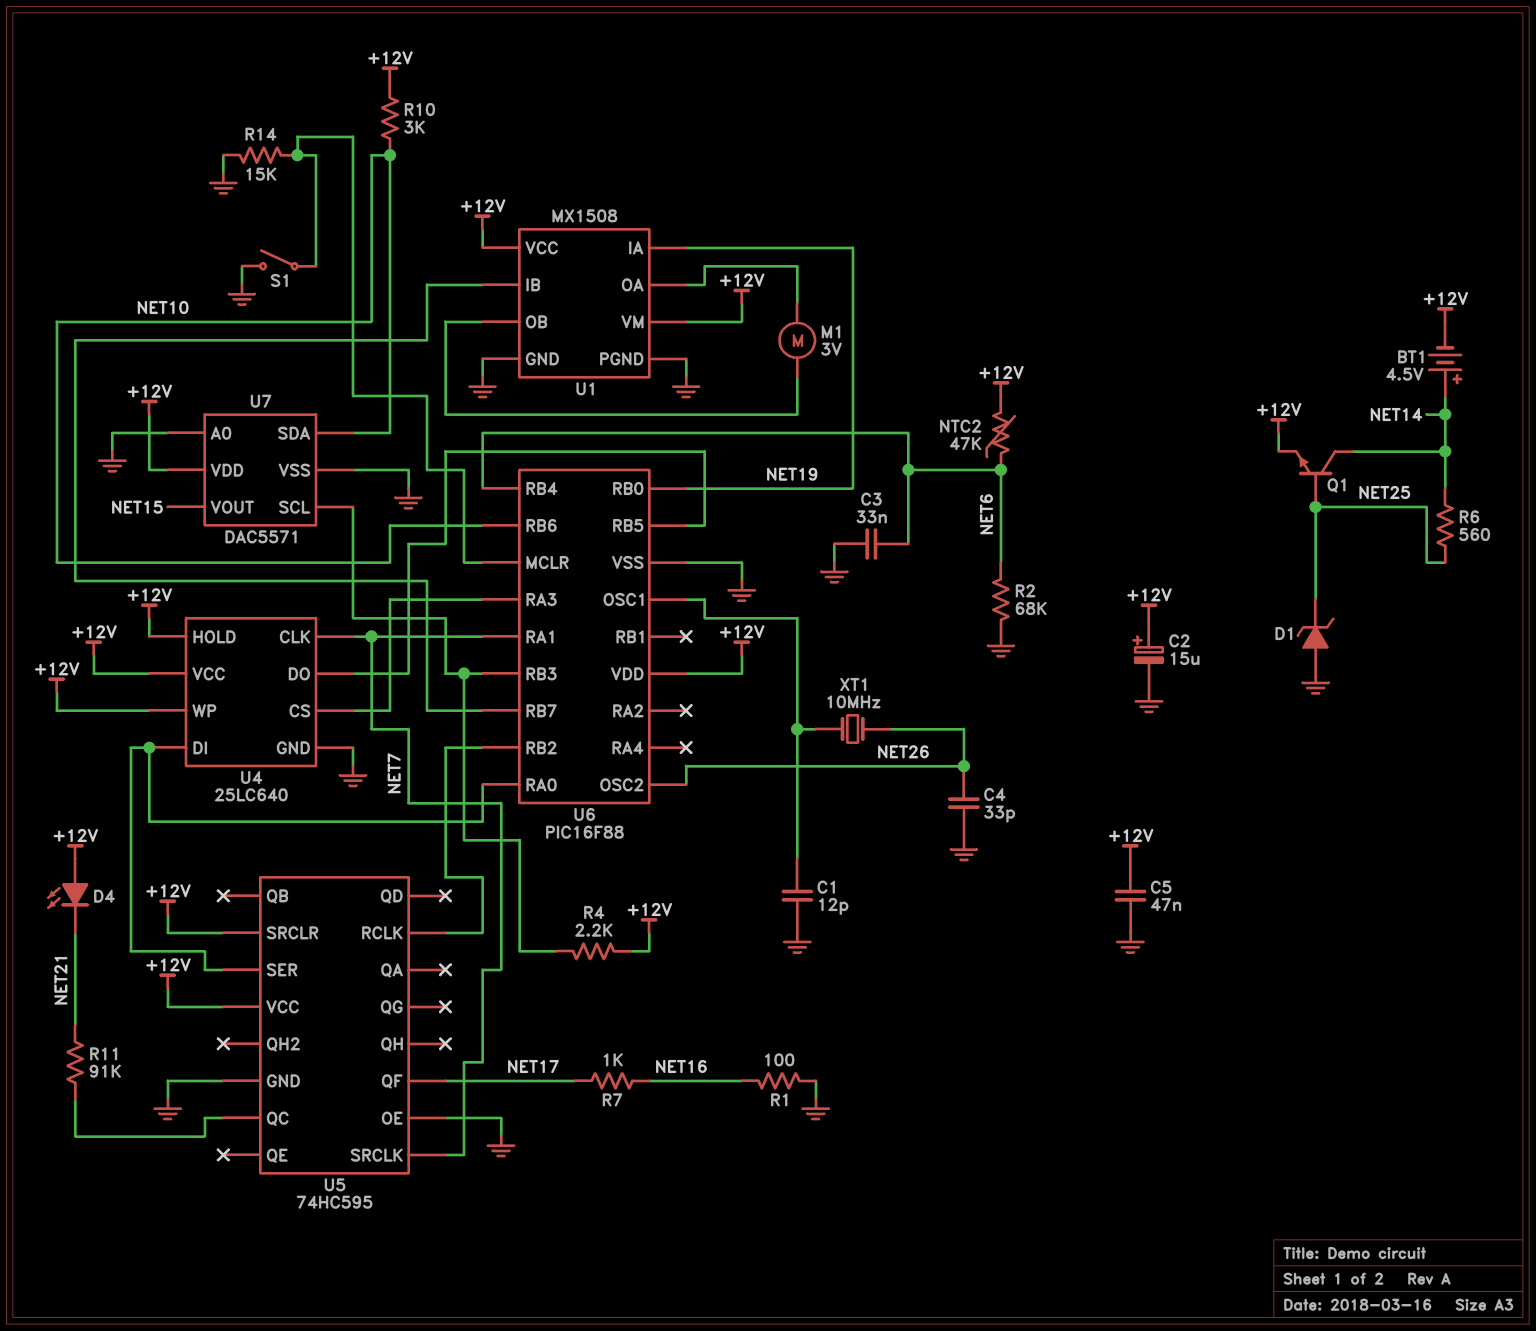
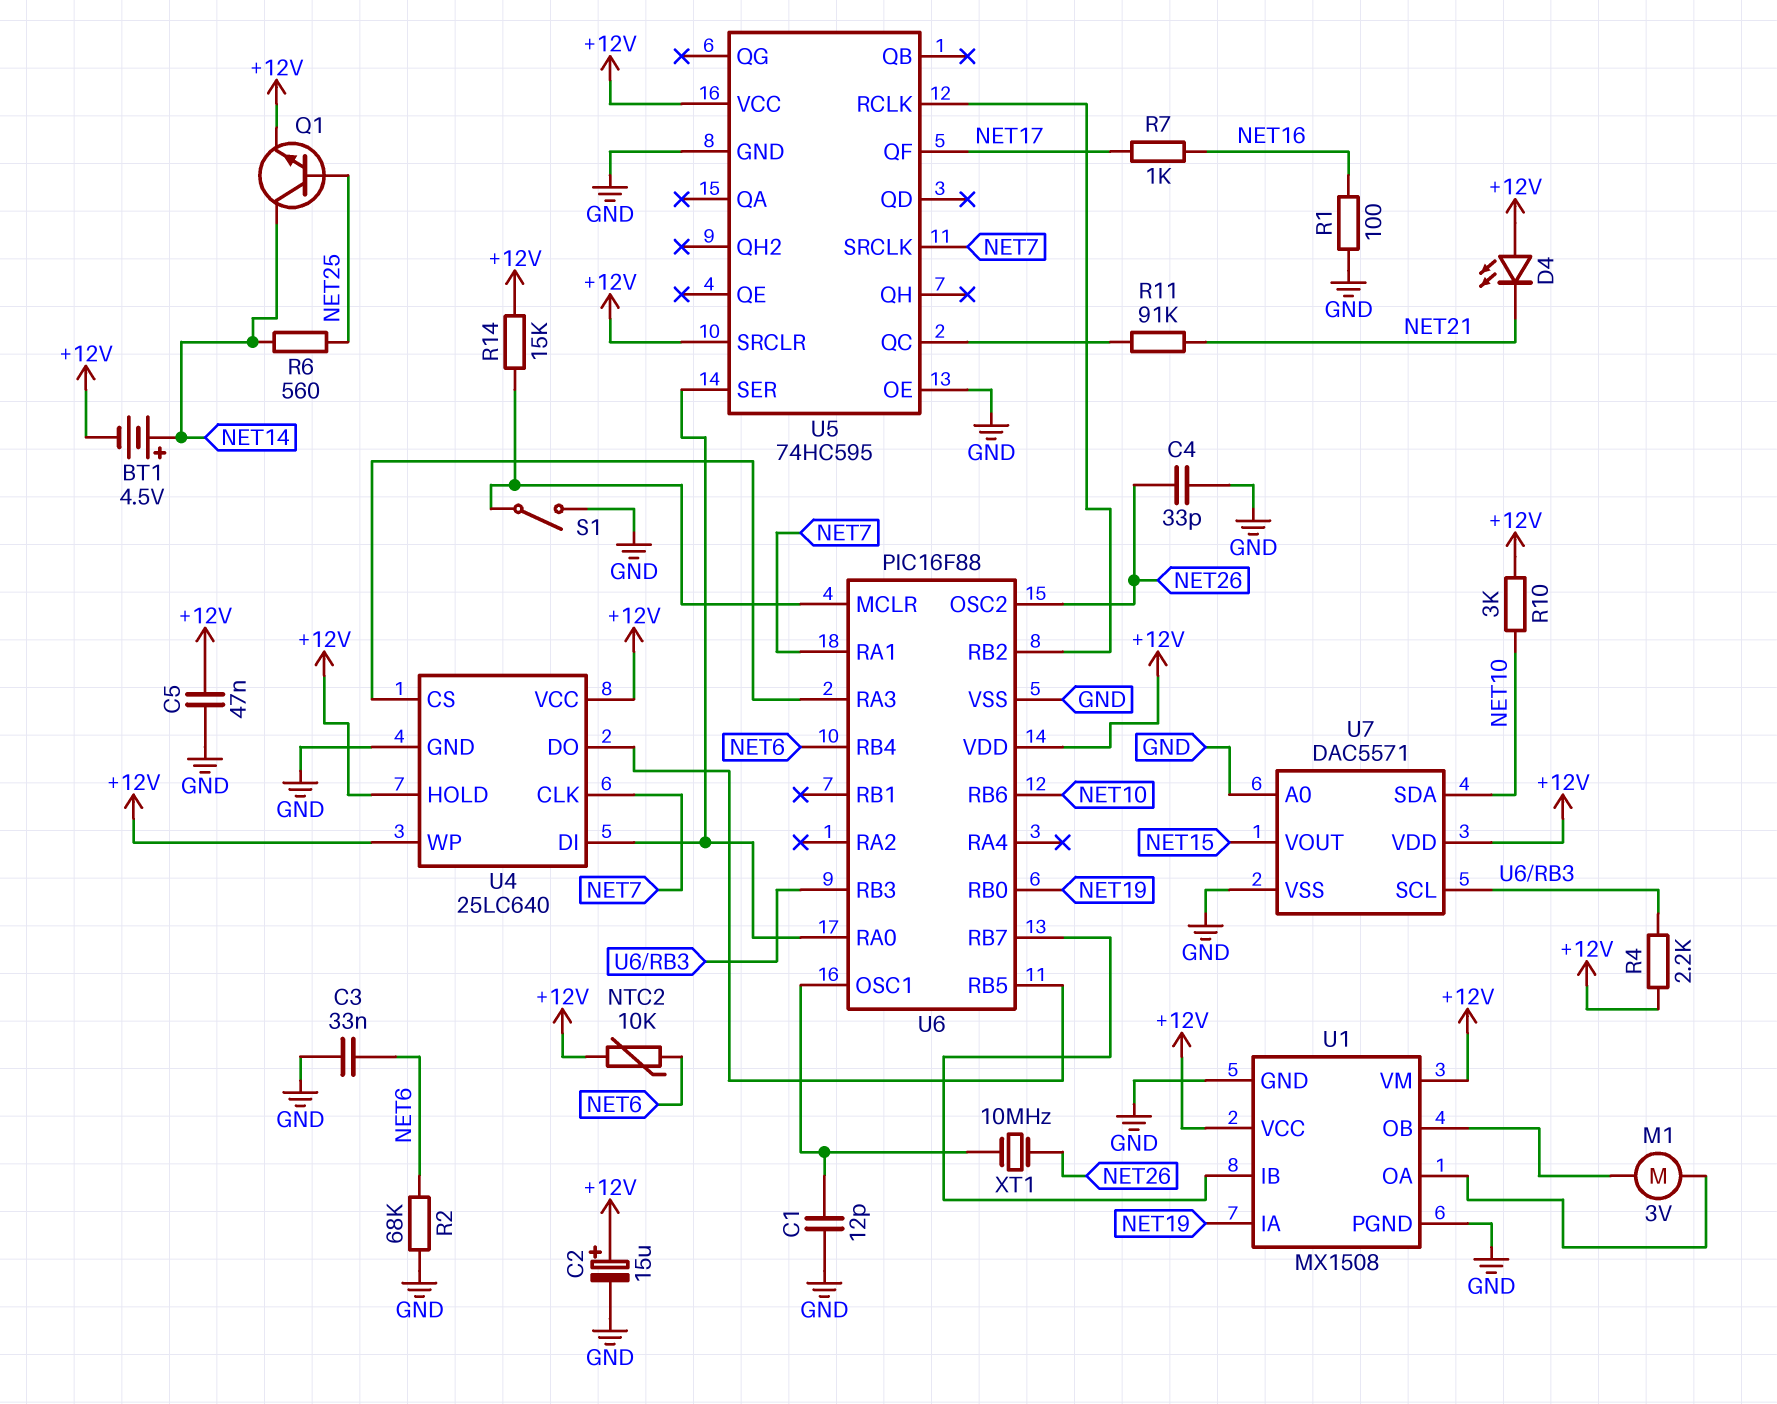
D1: zener (A GND, K NET25) -> none
NTC2: 47k (+12V, NET6) -> 10k (+12V, NET6)
R14: 15k (GND, U6/MCLR) -> 15k (+12V, U6/MCLR)

